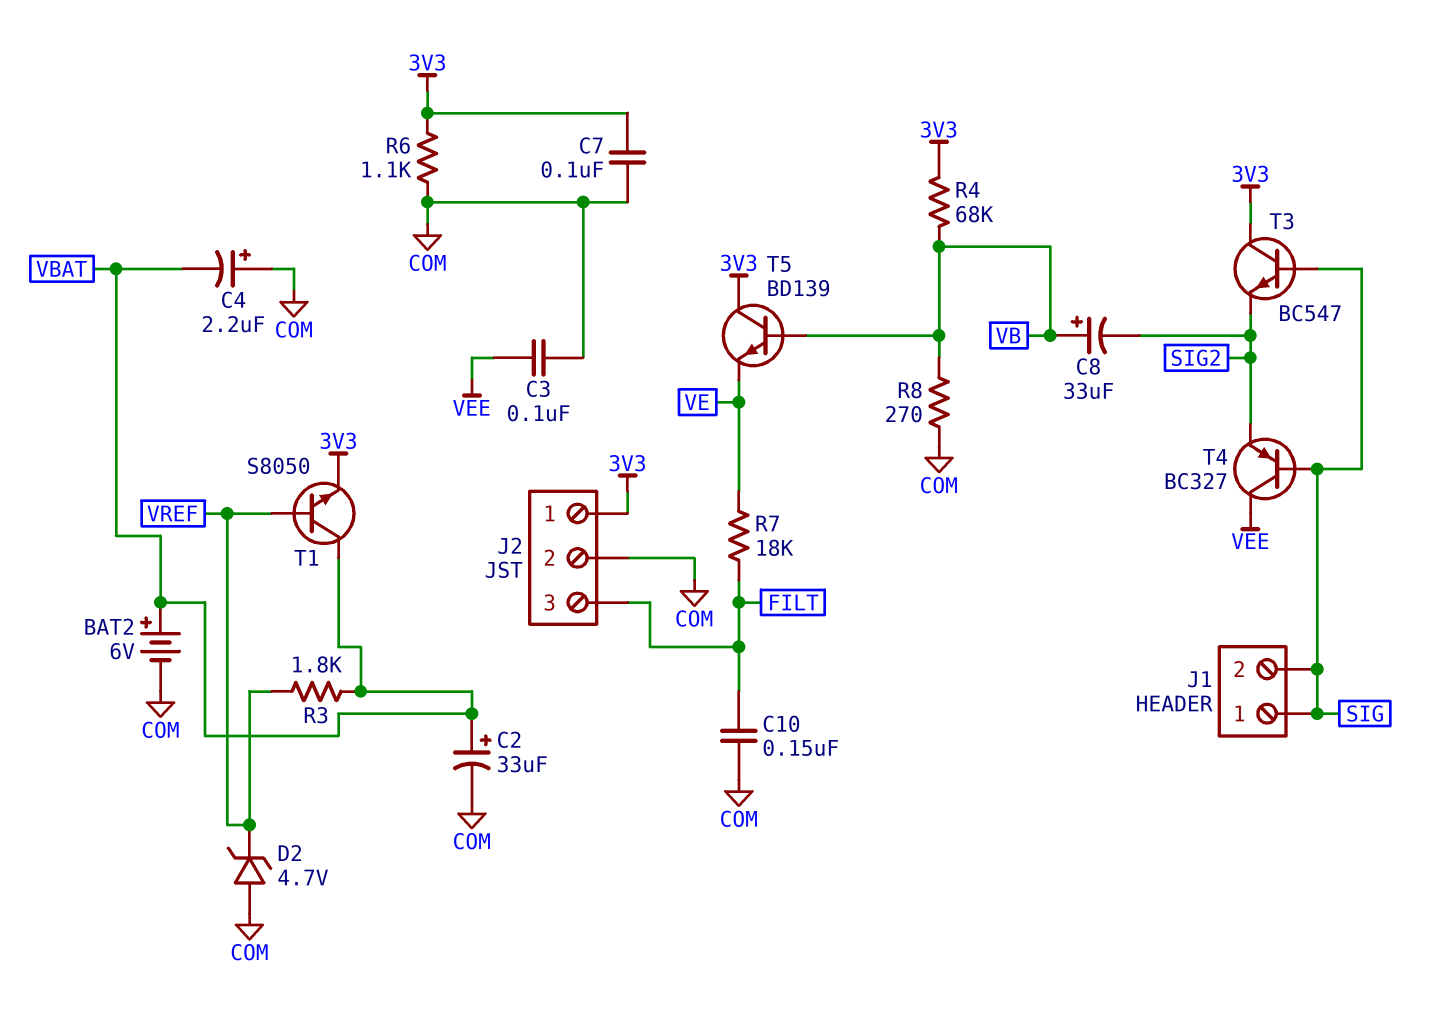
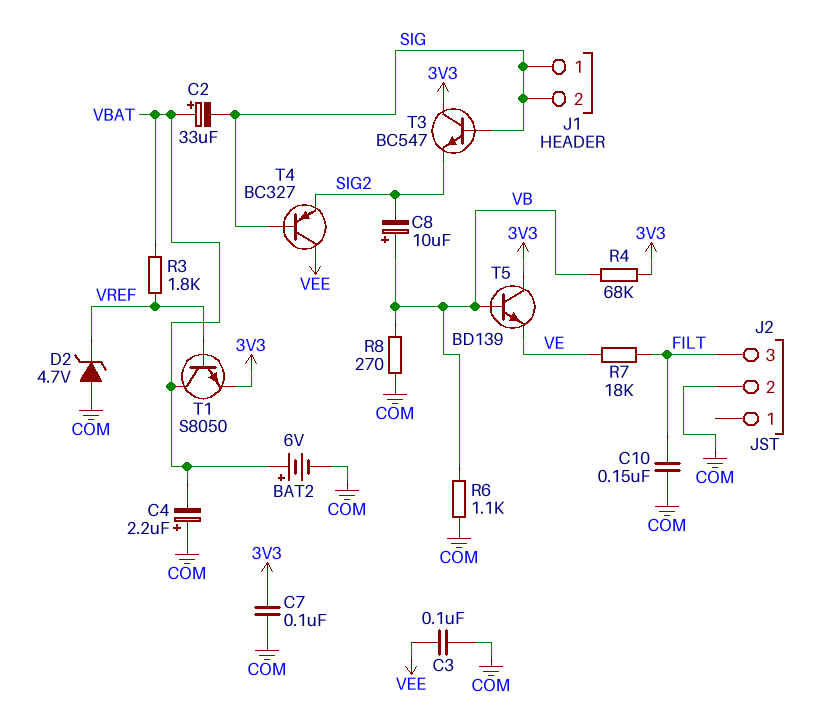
C2: 33uF (plus VBAT, minus COM) -> 33uF (plus VBAT, minus SIG)
C8: 33uF (plus VB, minus SIG2) -> 10uF (plus VB, minus SIG2)
J2 pin 1: 3V3 -> none
R6: 1.1k (3V3, COM) -> 1.1k (COM, VB)

